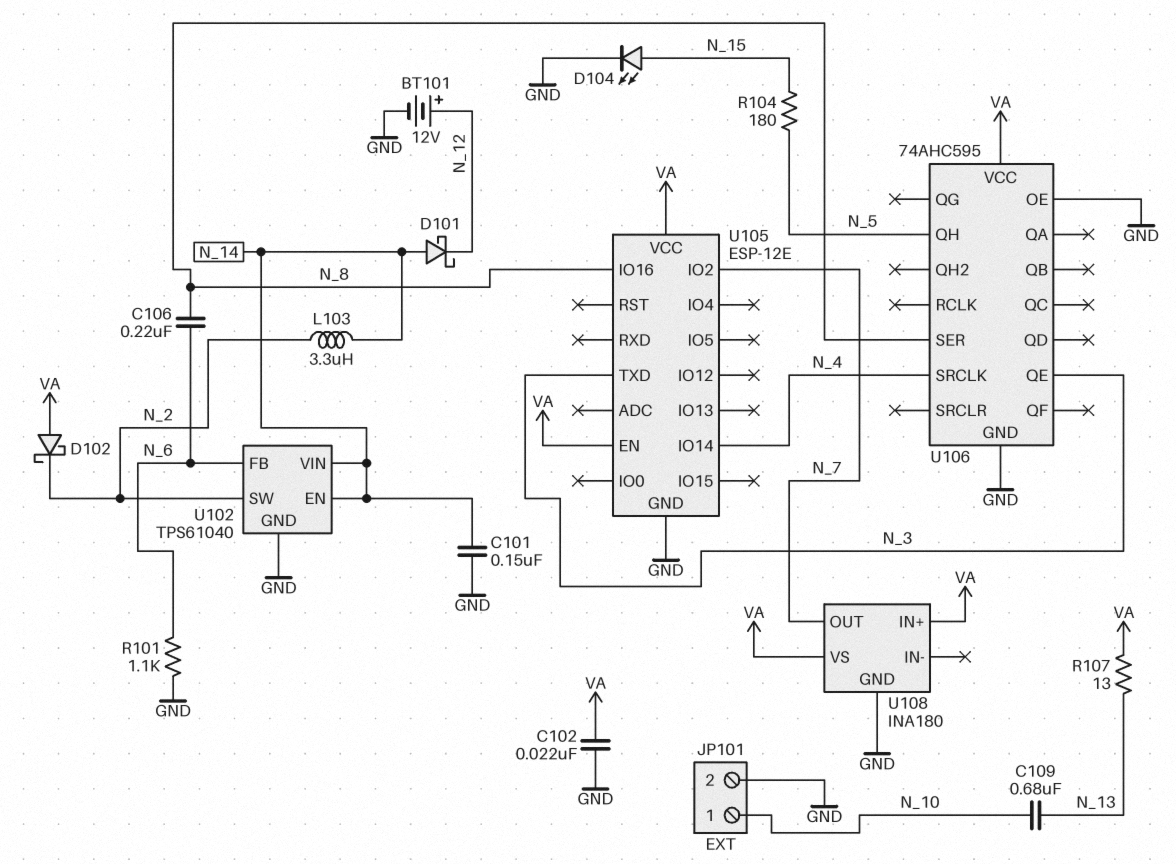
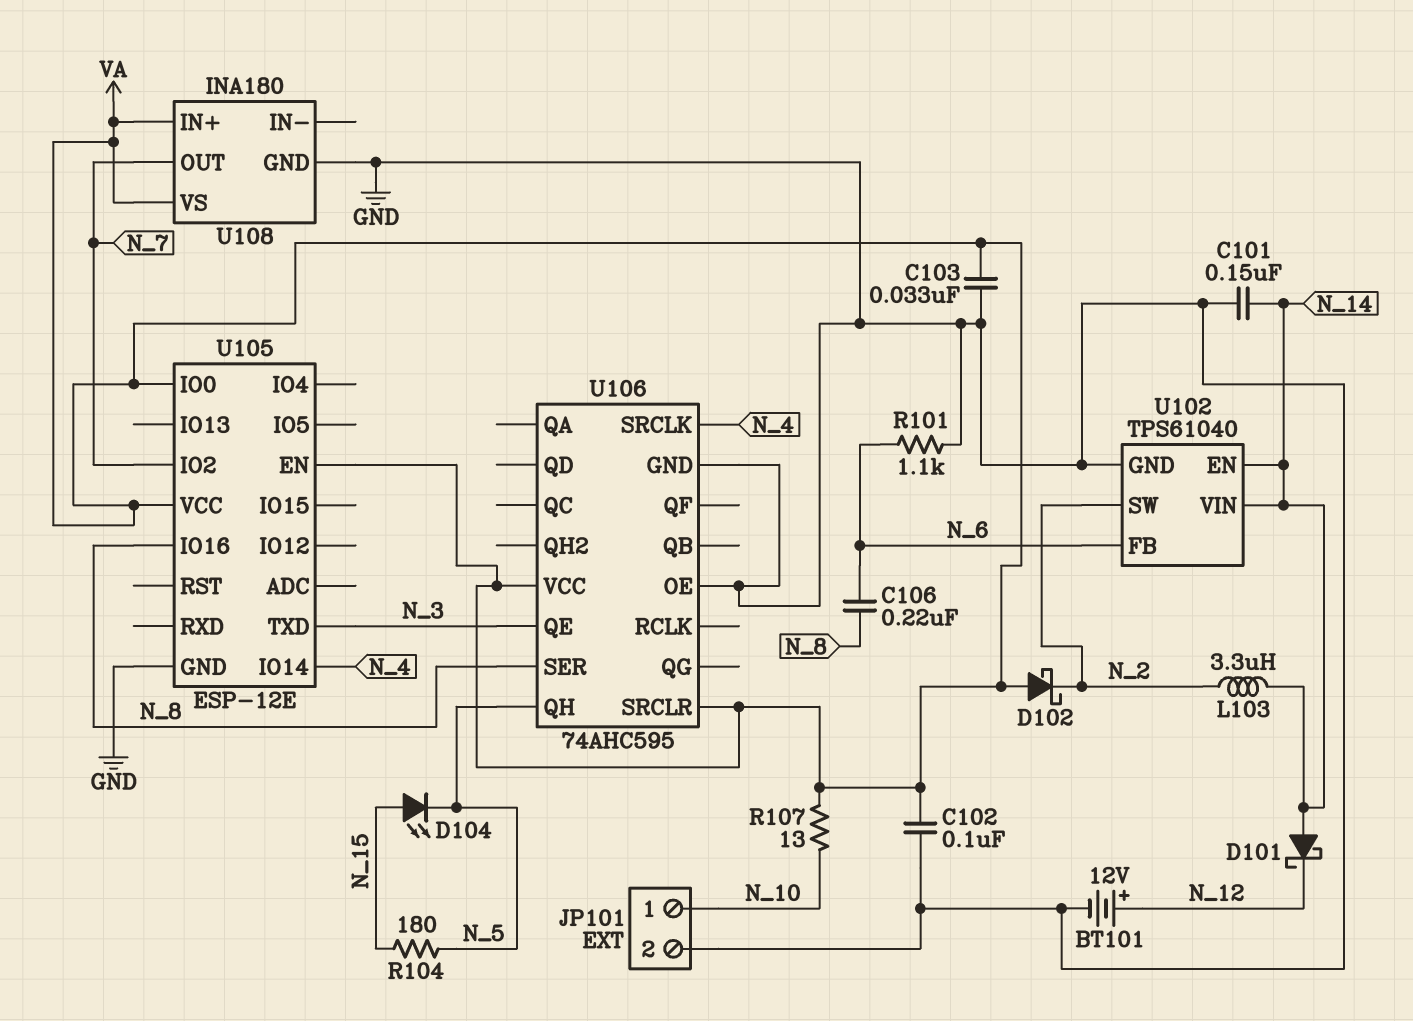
C102: 22nF (GND, VA) -> 100nF (GND, VA)
C103: none -> 33nF (GND, VA)
C109: 680nF (N_10, N_13) -> none
D104: LED (A N_15, K GND) -> LED (A N_15, K N_5)
R107: 13 (N_13, VA) -> 13 (N_10, VA)
U105 pin IO0: none -> VA
U106 pin SRCLR: none -> VA

